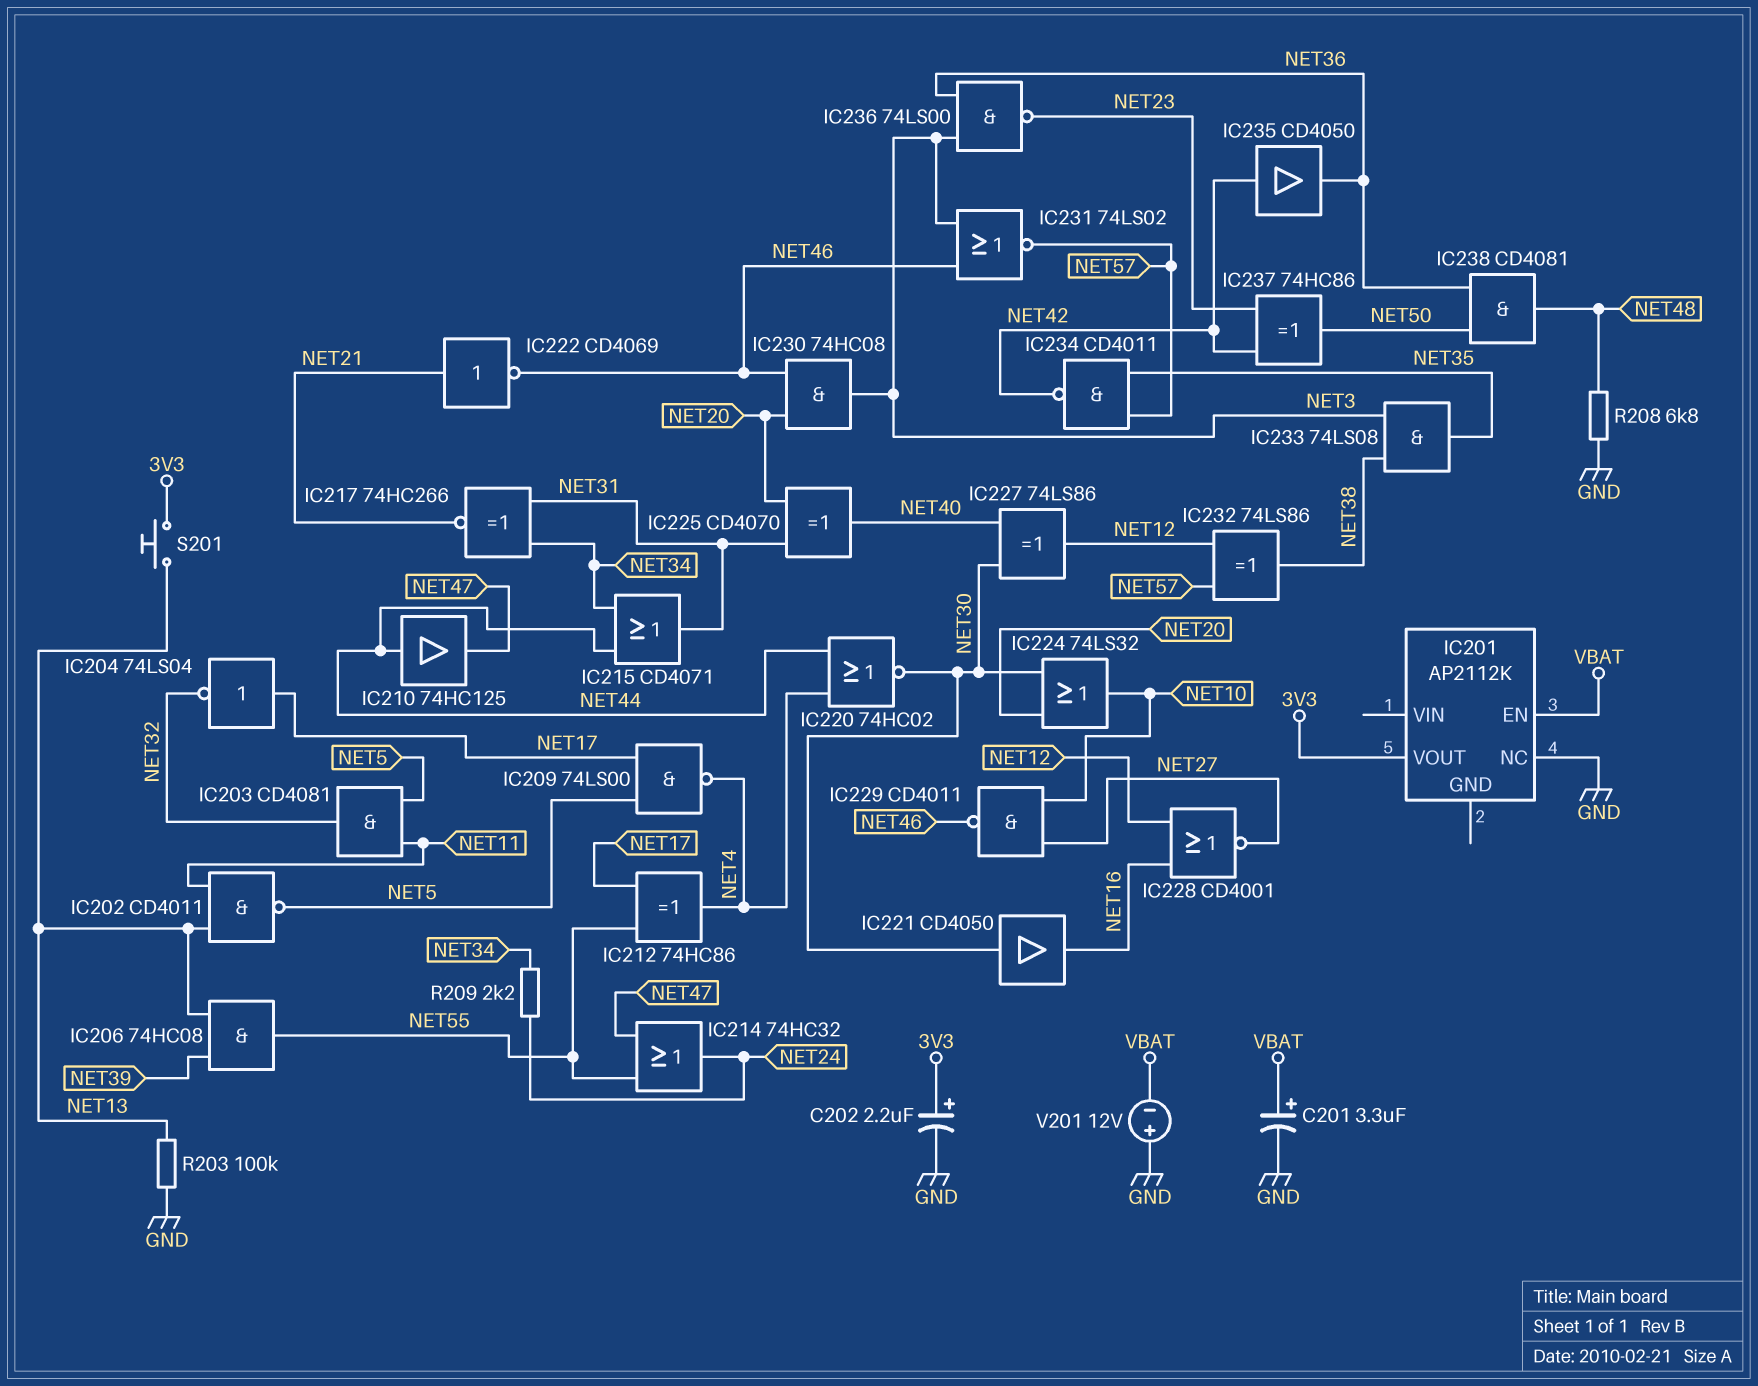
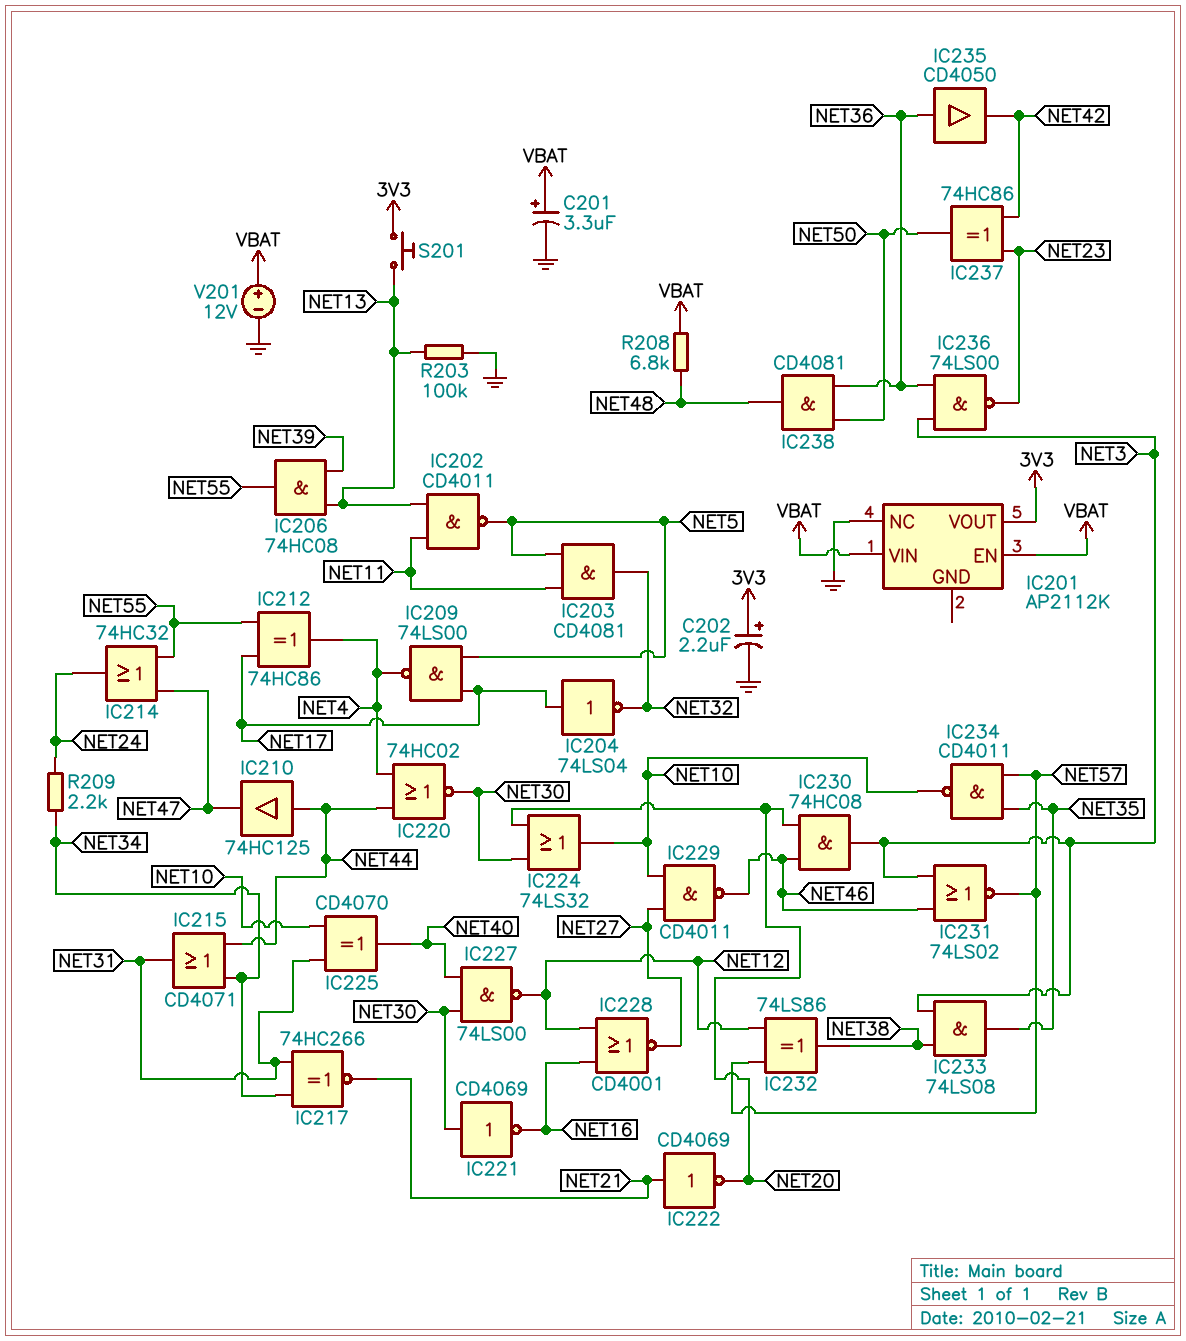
IC201 pin VIN: none -> VBAT
IC221: buffer CD4050 (in NET30, out NET16) -> NOT CD4069 (in NET30, out NET16)
IC222: NOT CD4069 (in NET21, out NET46) -> NOT CD4069 (in NET21, out NET20)
IC225: XOR CD4070 (in NET20, in NET31, out NET40) -> XOR CD4070 (in NET10, in NET31, out NET40)
IC227: XOR 74LS86 (in NET30, in NET40, out NET12) -> NAND 74LS00 (in NET30, in NET40, out NET12)
IC234: NAND CD4011 (in NET35, in NET57, out NET42) -> NAND CD4011 (in NET35, in NET57, out NET10)
IC235: buffer CD4050 (in NET42, out NET36) -> buffer CD4050 (in NET36, out NET42)
R208: 6.8k (GND, NET48) -> 6.8k (NET48, VBAT)
V201: 12V (plus GND, minus VBAT) -> 12V (plus VBAT, minus GND)

